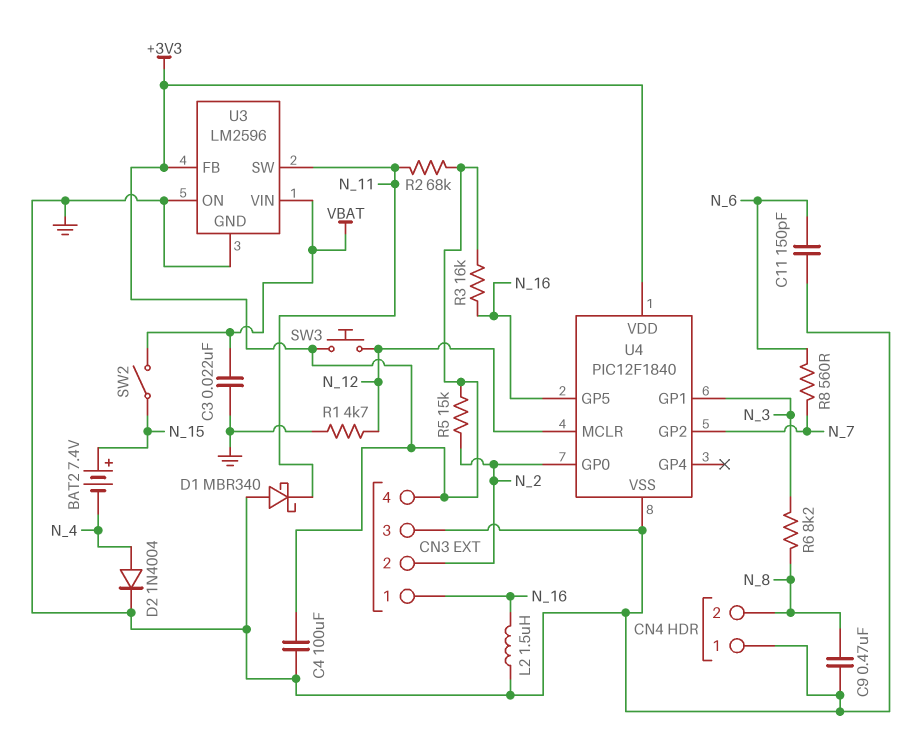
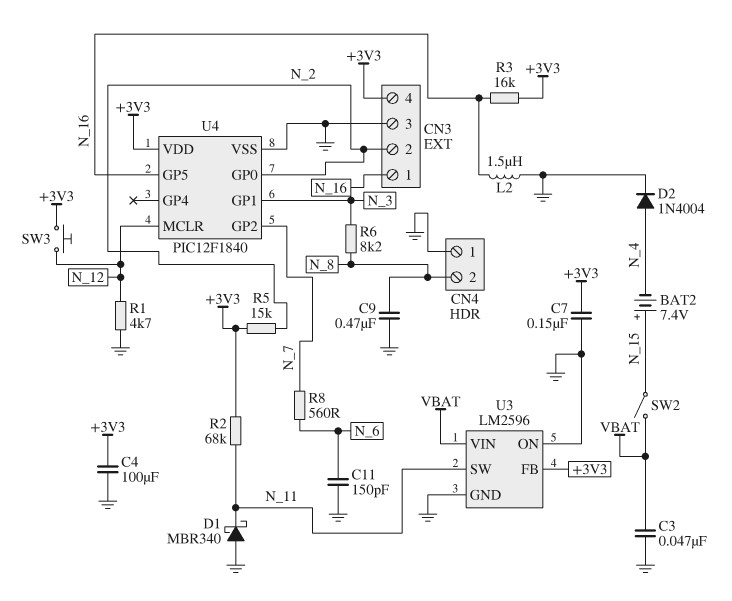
C3: 22nF (GND, VBAT) -> 47nF (GND, VBAT)
C7: none -> 150nF (+3V3, GND)

